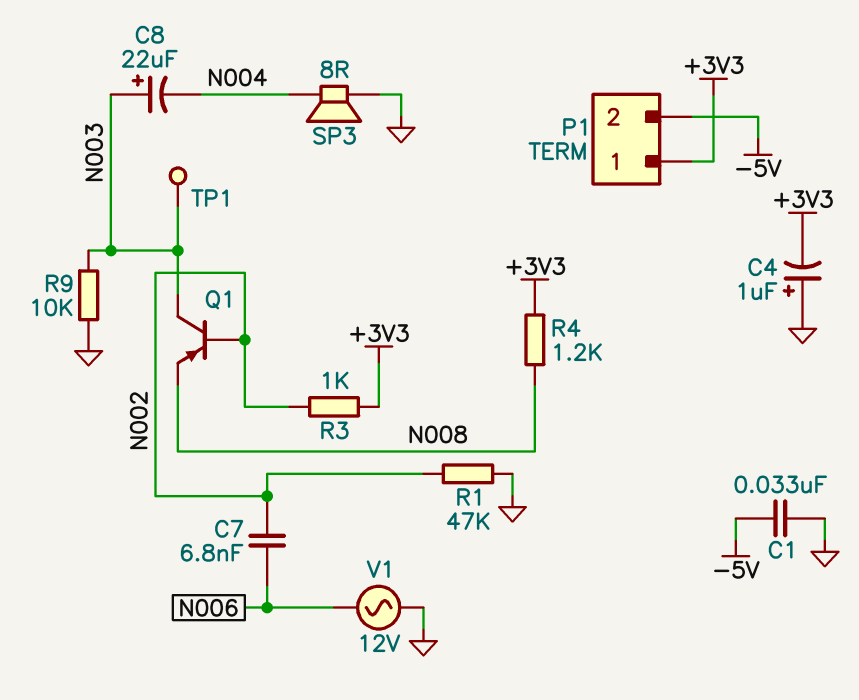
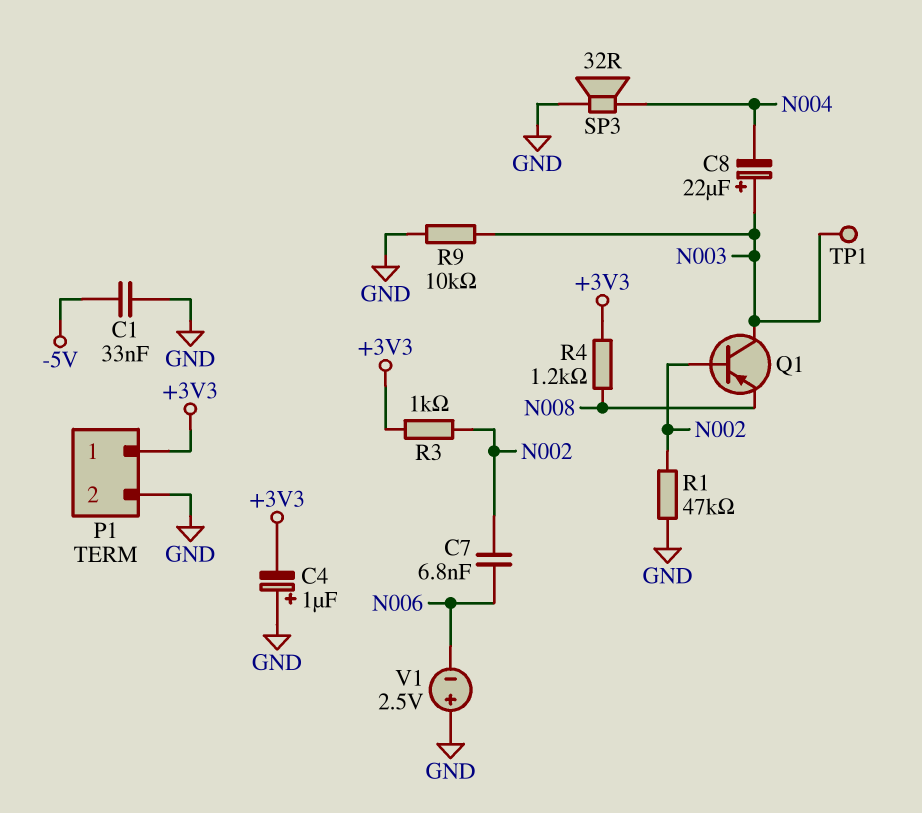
P1 pin 2: -5V -> GND
SP3: speaker 8R (GND, N004) -> speaker 32R (GND, N004)
V1: AC 12V (GND, N006) -> 2.5V (plus GND, minus N006)

